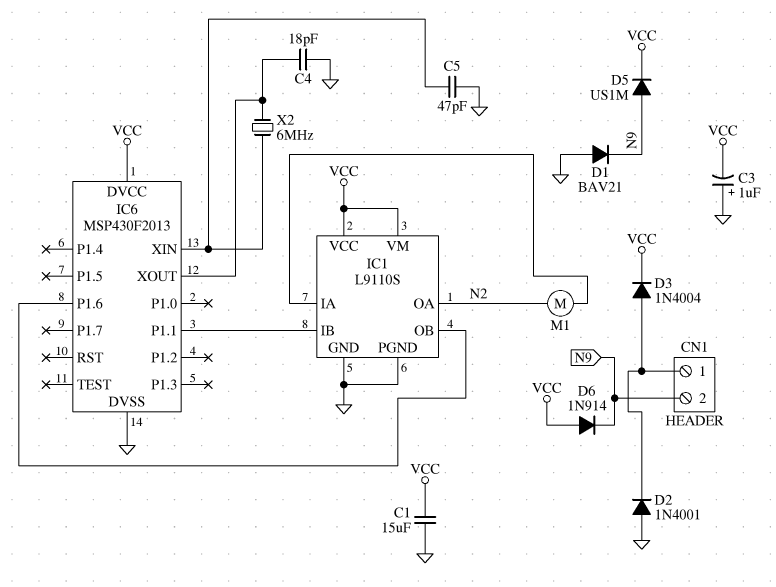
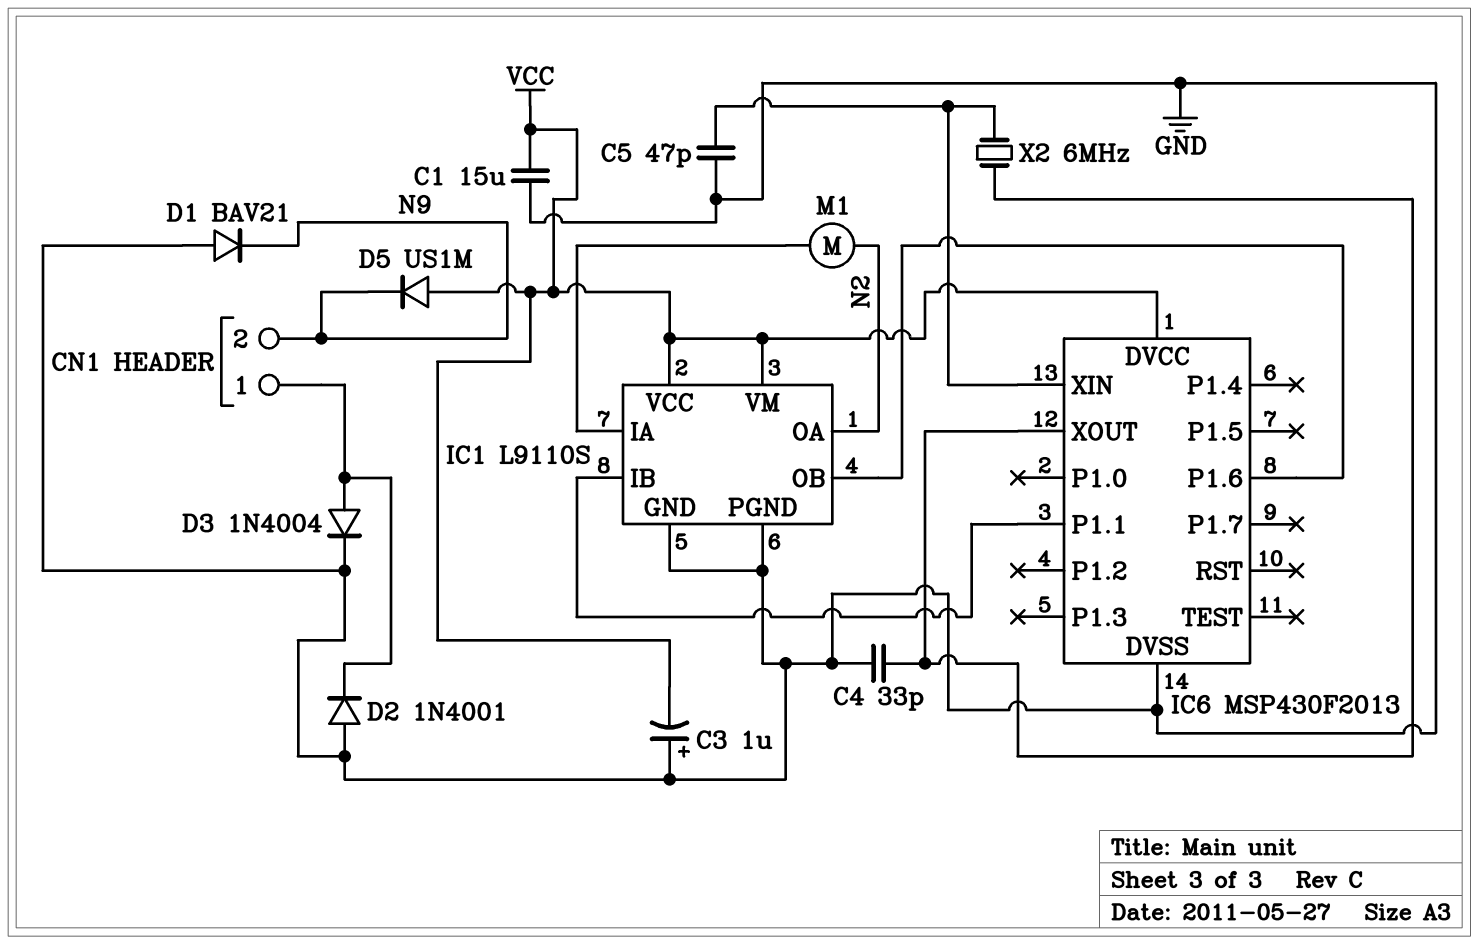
C4: 18pF (GND, IC6/XOUT) -> 33pF (GND, IC6/XOUT)
D3: diode 1N4004 (A CN1/1, K VCC) -> diode 1N4004 (A CN1/1, K GND)
D5: diode US1M (A N9, K VCC) -> diode US1M (A VCC, K N9)
D6: diode 1N914 (A VCC, K N9) -> none

